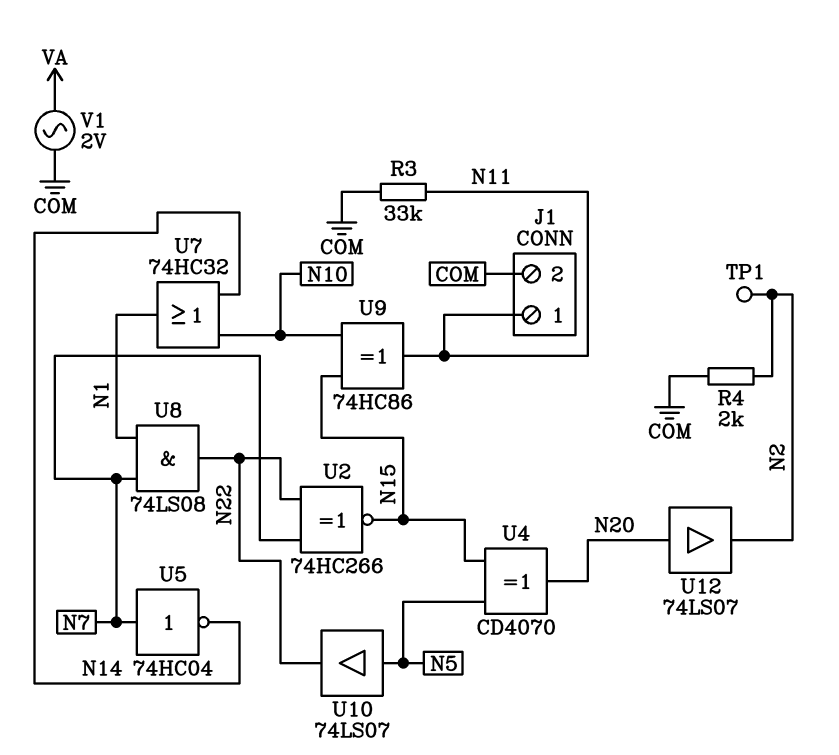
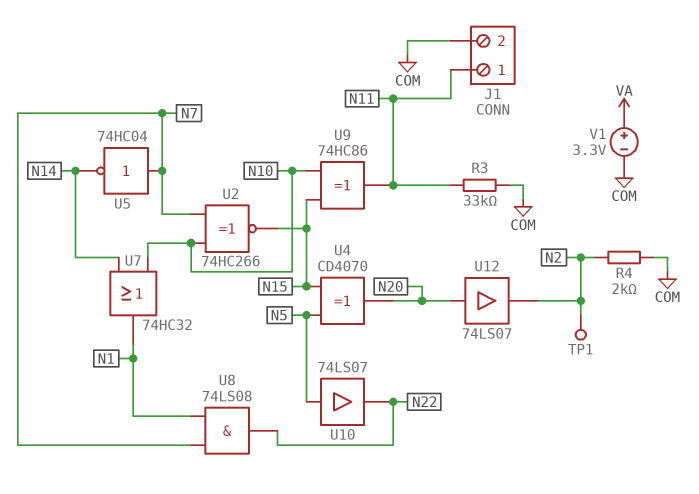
U2: XNOR 74HC266 (in N7, in N22, out N15) -> XNOR 74HC266 (in N7, in N10, out N15)
V1: AC 2V (COM, VA) -> 3.3V (plus VA, minus COM)

